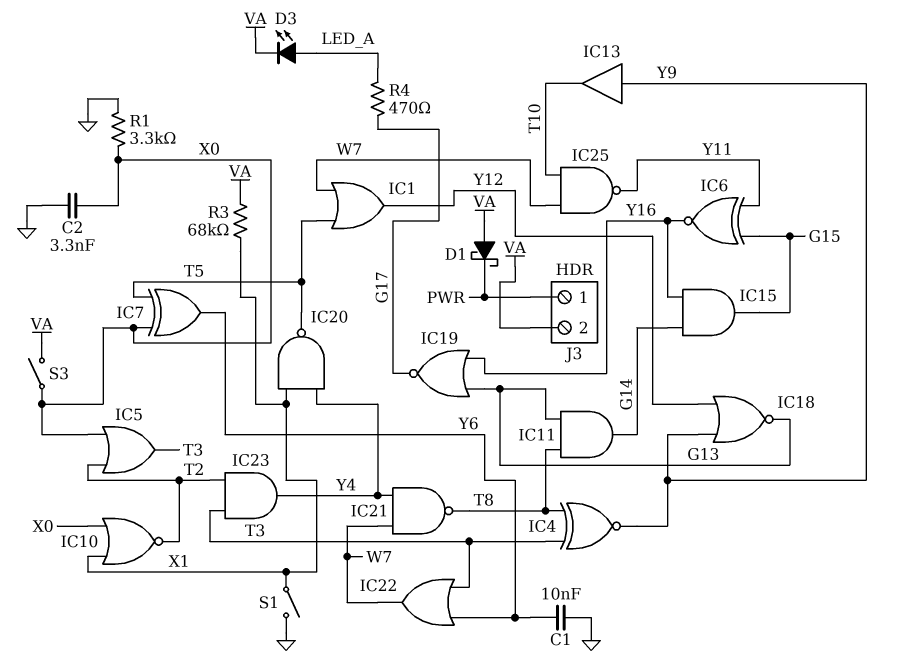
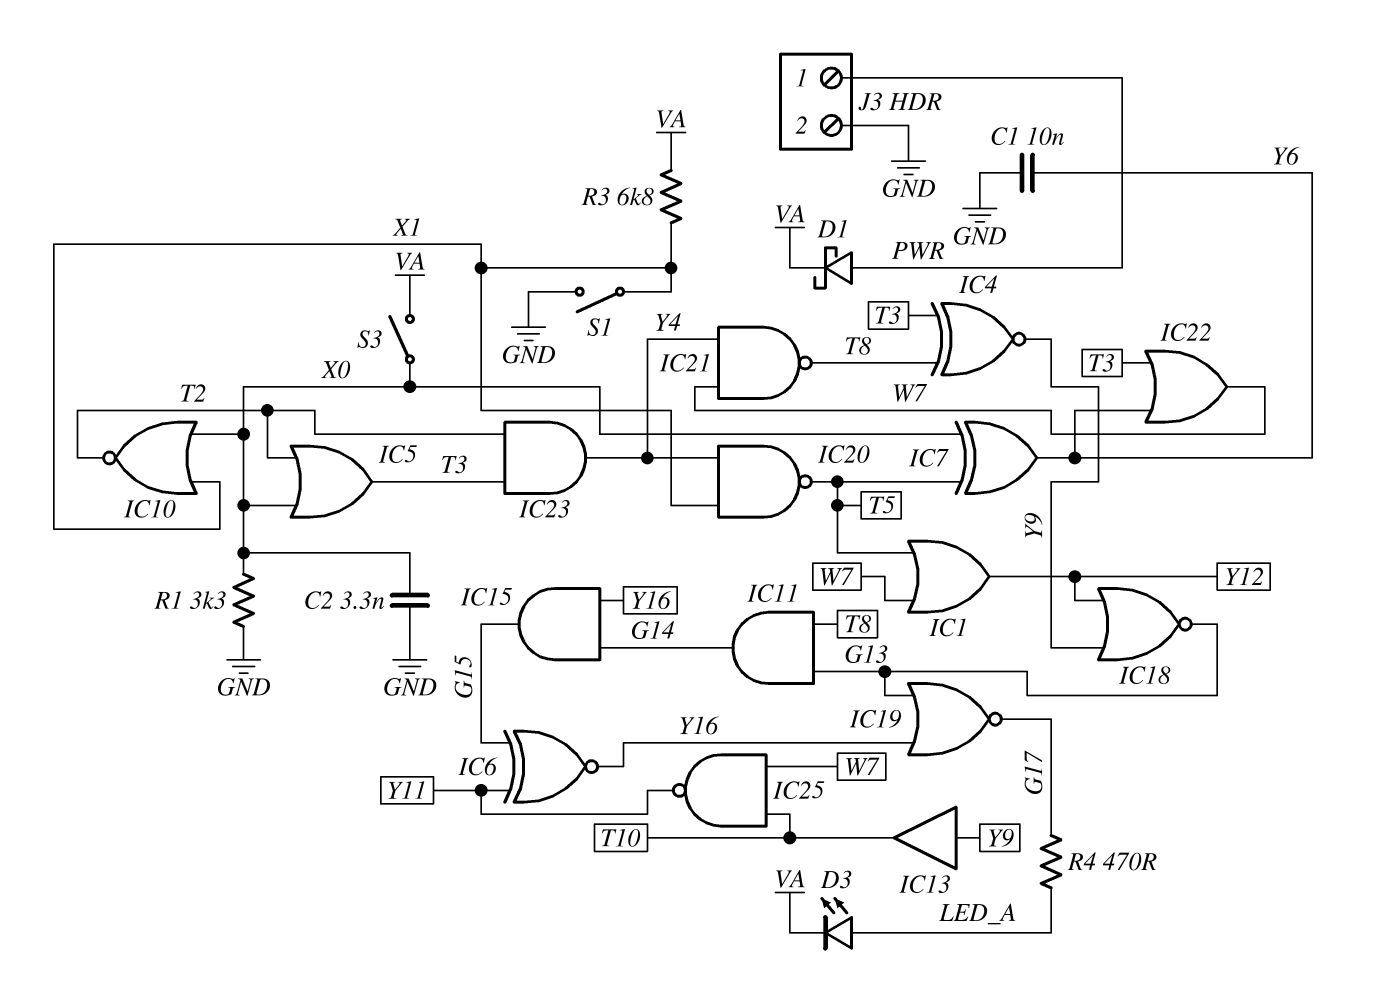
D1: schottky (A VA, K PWR) -> schottky (A PWR, K VA)
J3 pin 2: VA -> GND
R3: 68k (VA, X1) -> 6.8k (VA, X1)

